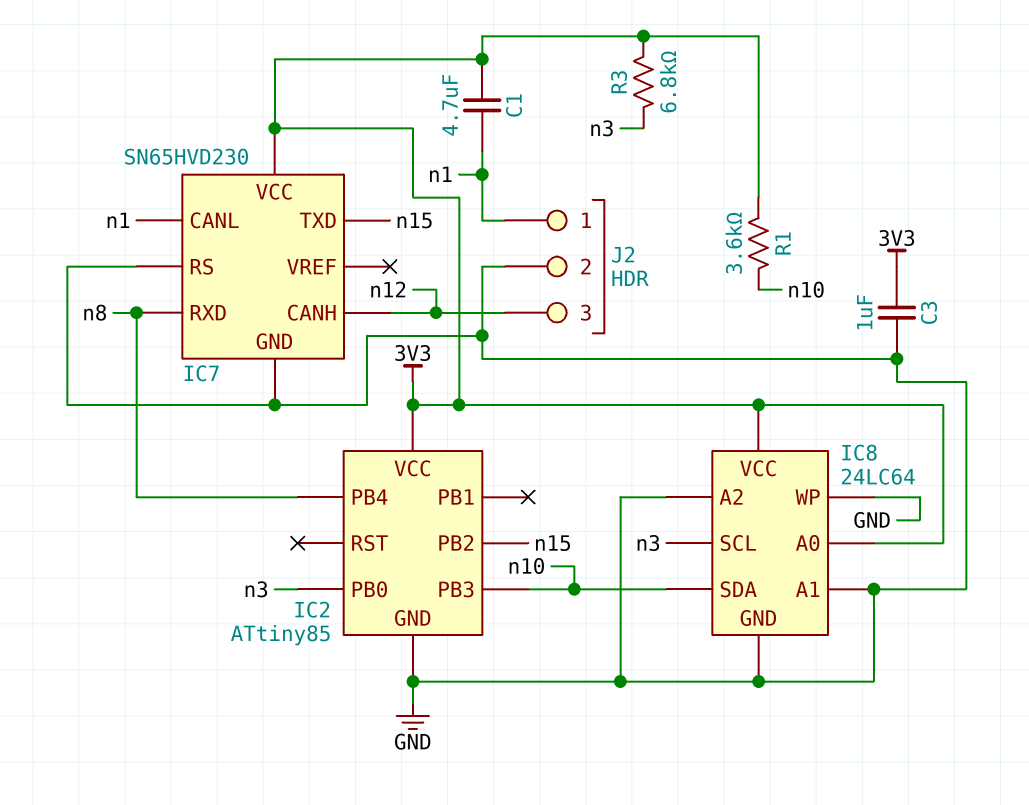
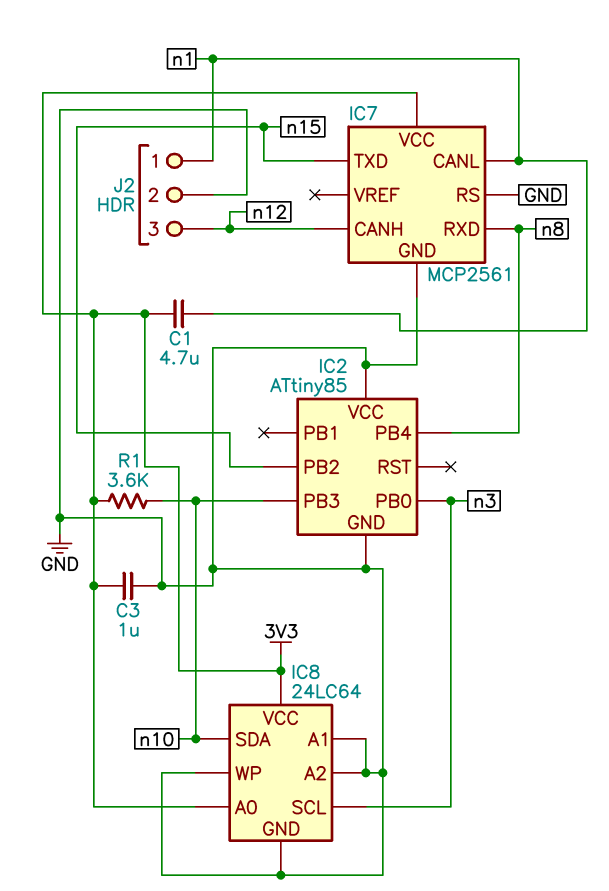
IC2 pin VCC: 3V3 -> GND
IC7: SN65HVD230 -> MCP2561
R3: 6.8k (3V3, n3) -> none

